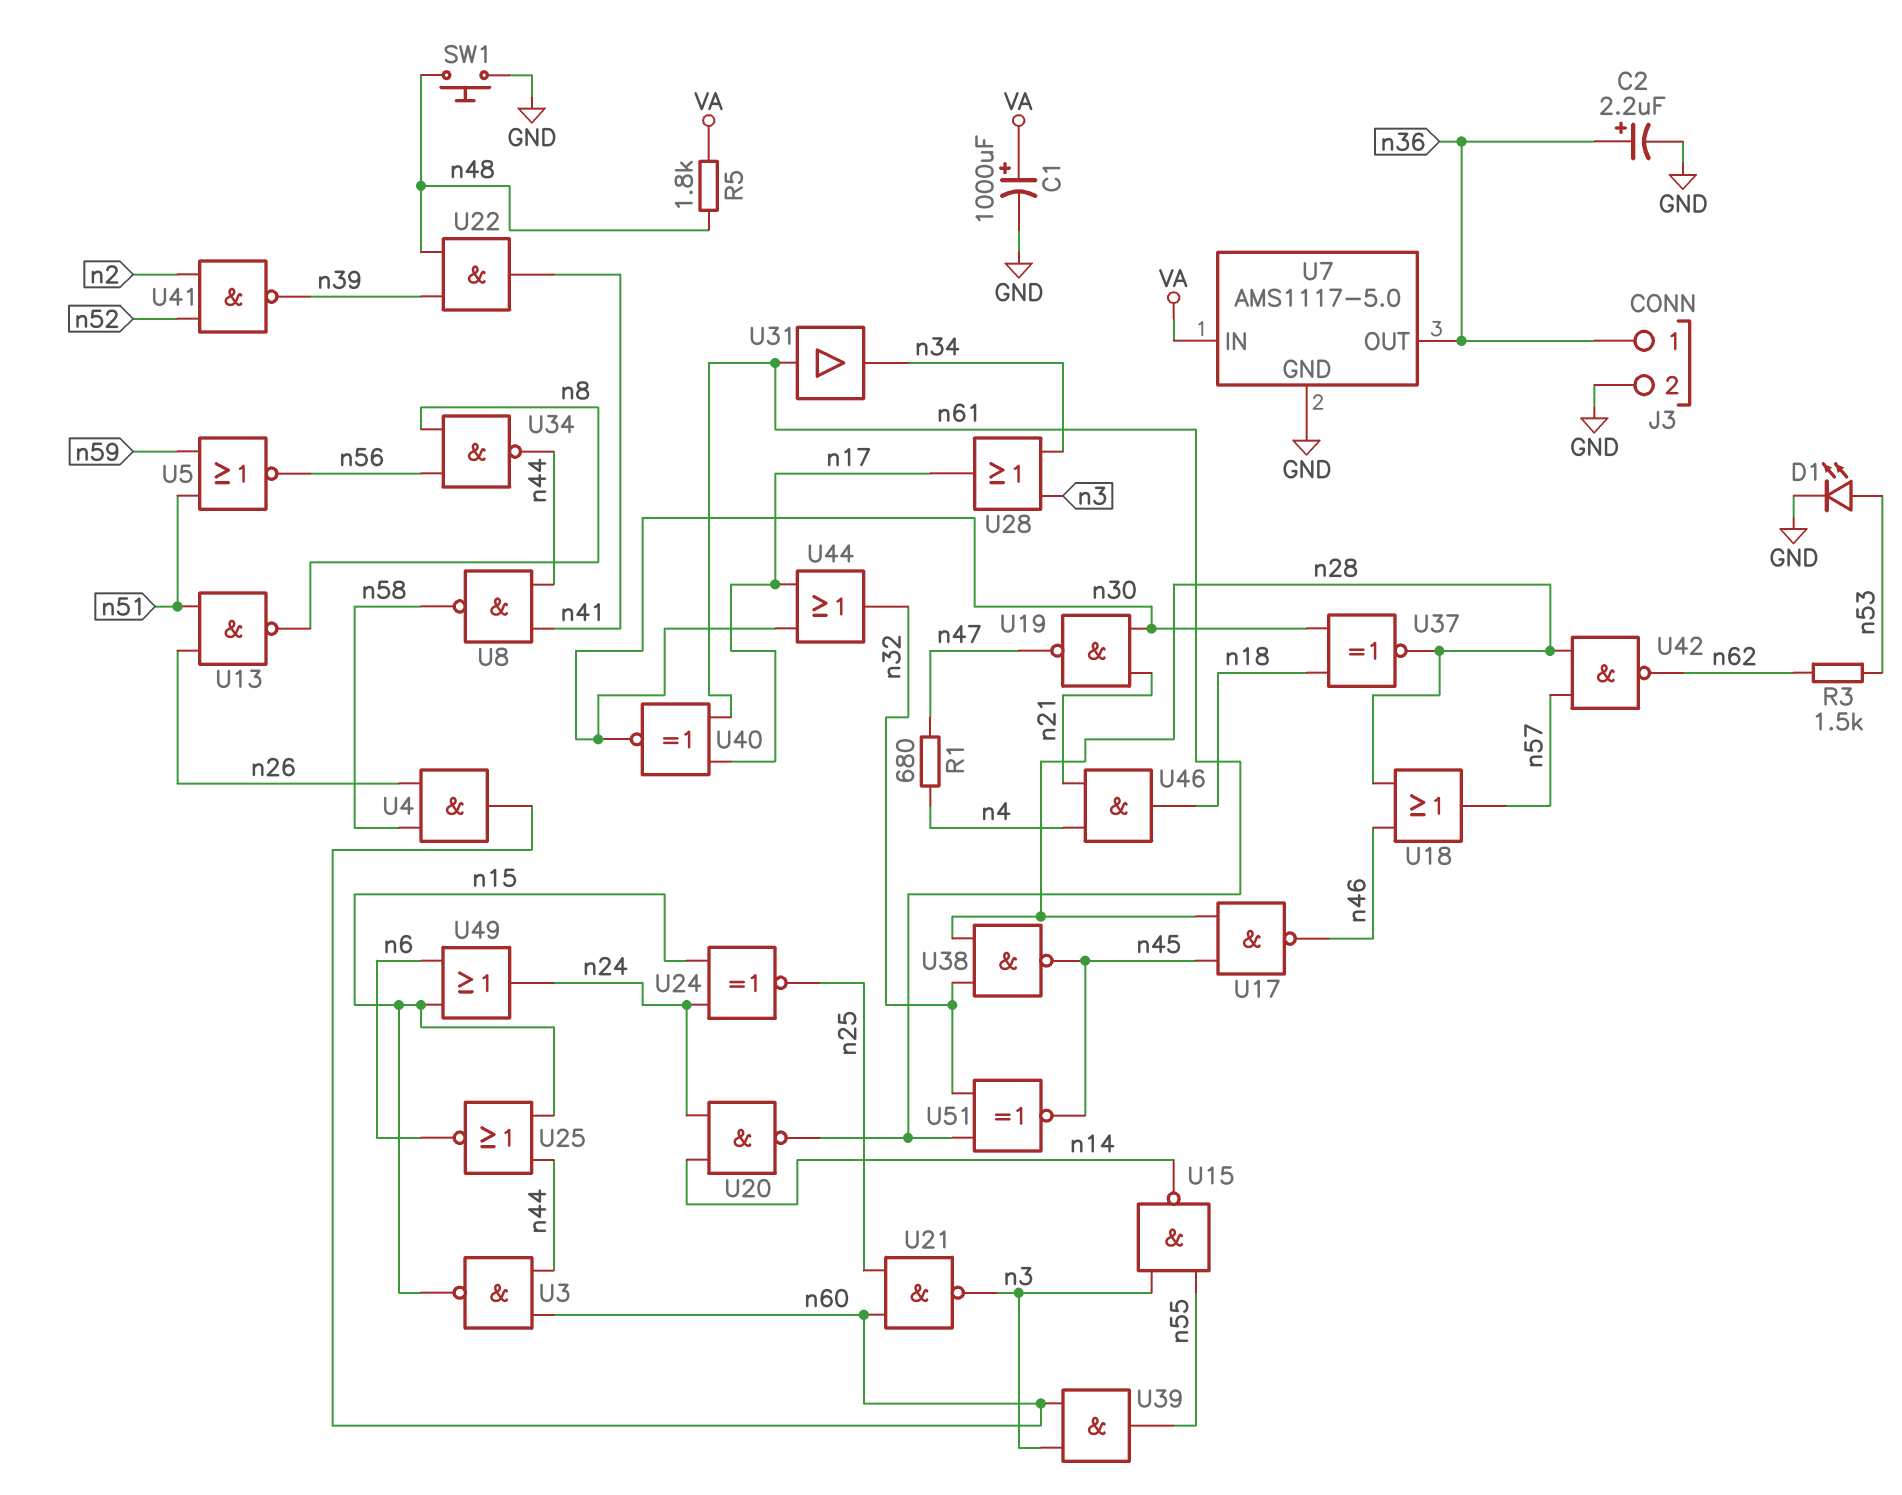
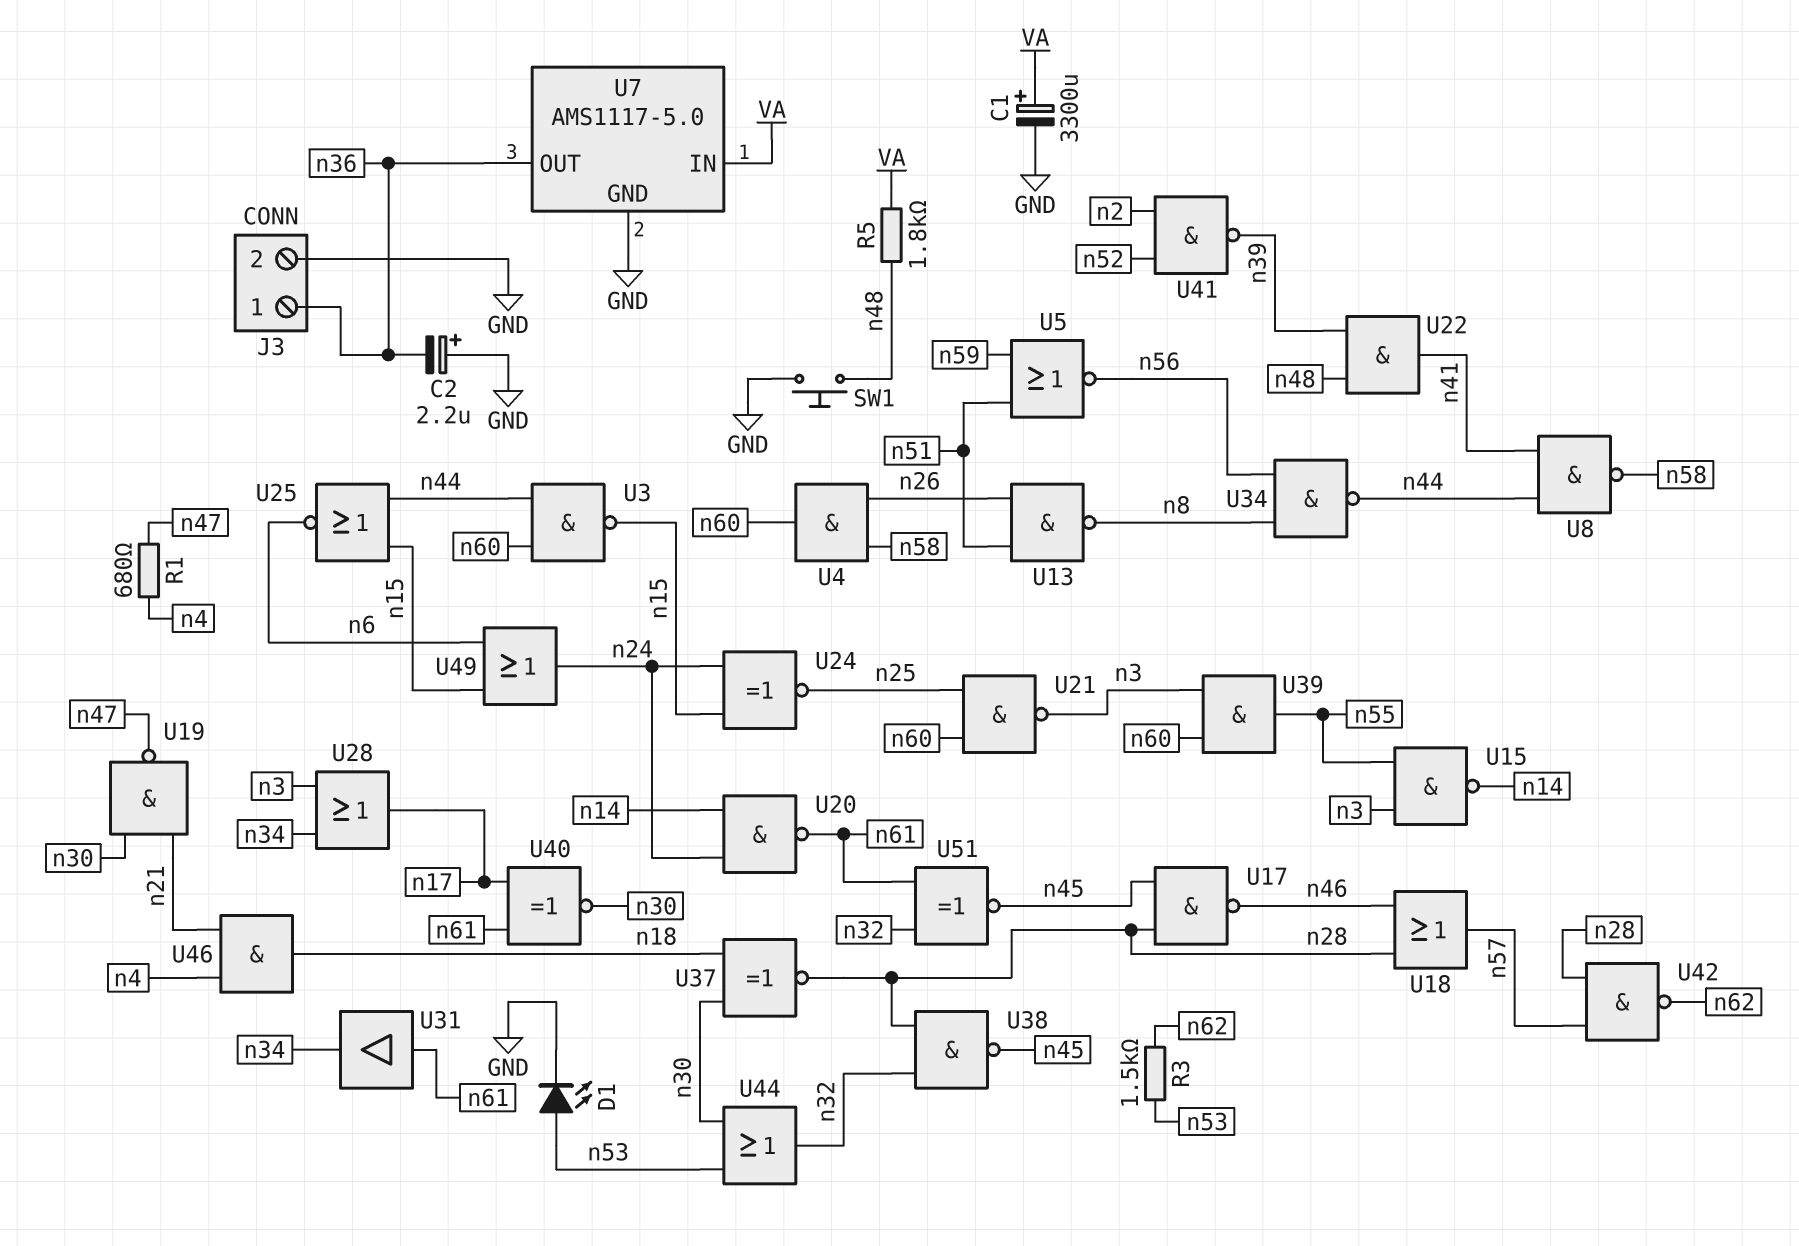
C1: 1000uF (plus VA, minus GND) -> 3300uF (plus VA, minus GND)
C2: 2.2uF (plus n36, minus GND) -> 2.2uF (plus GND, minus n36)
U44: OR (in n17, in n30, out n32) -> OR (in n30, in n53, out n32)

